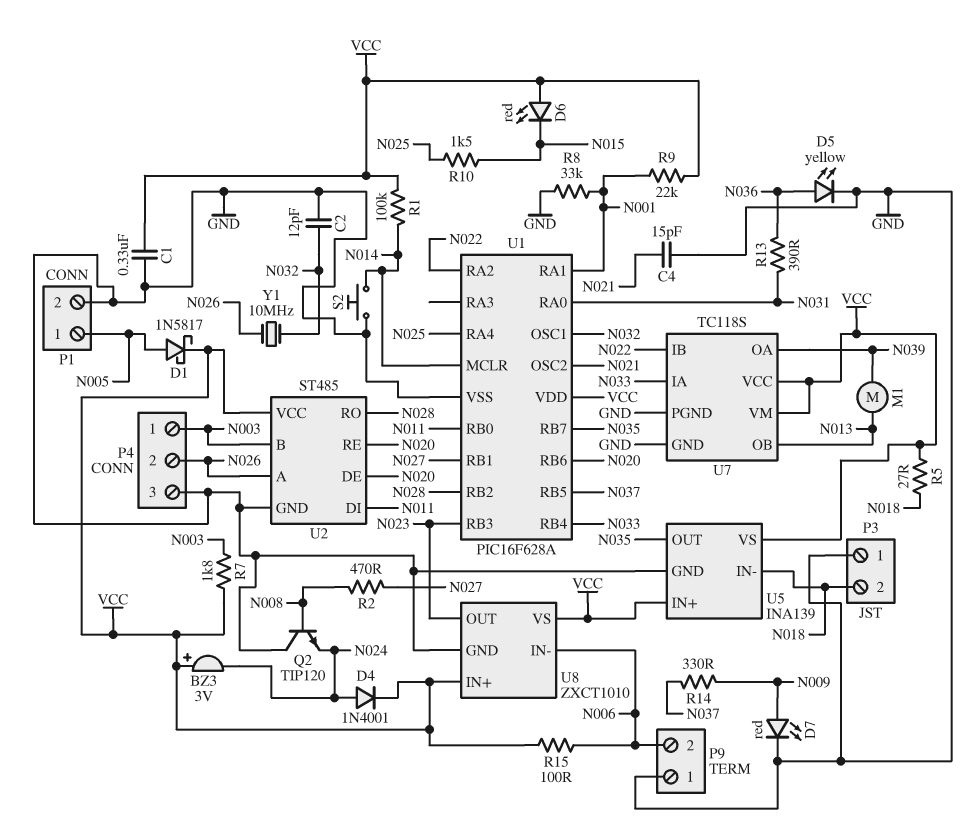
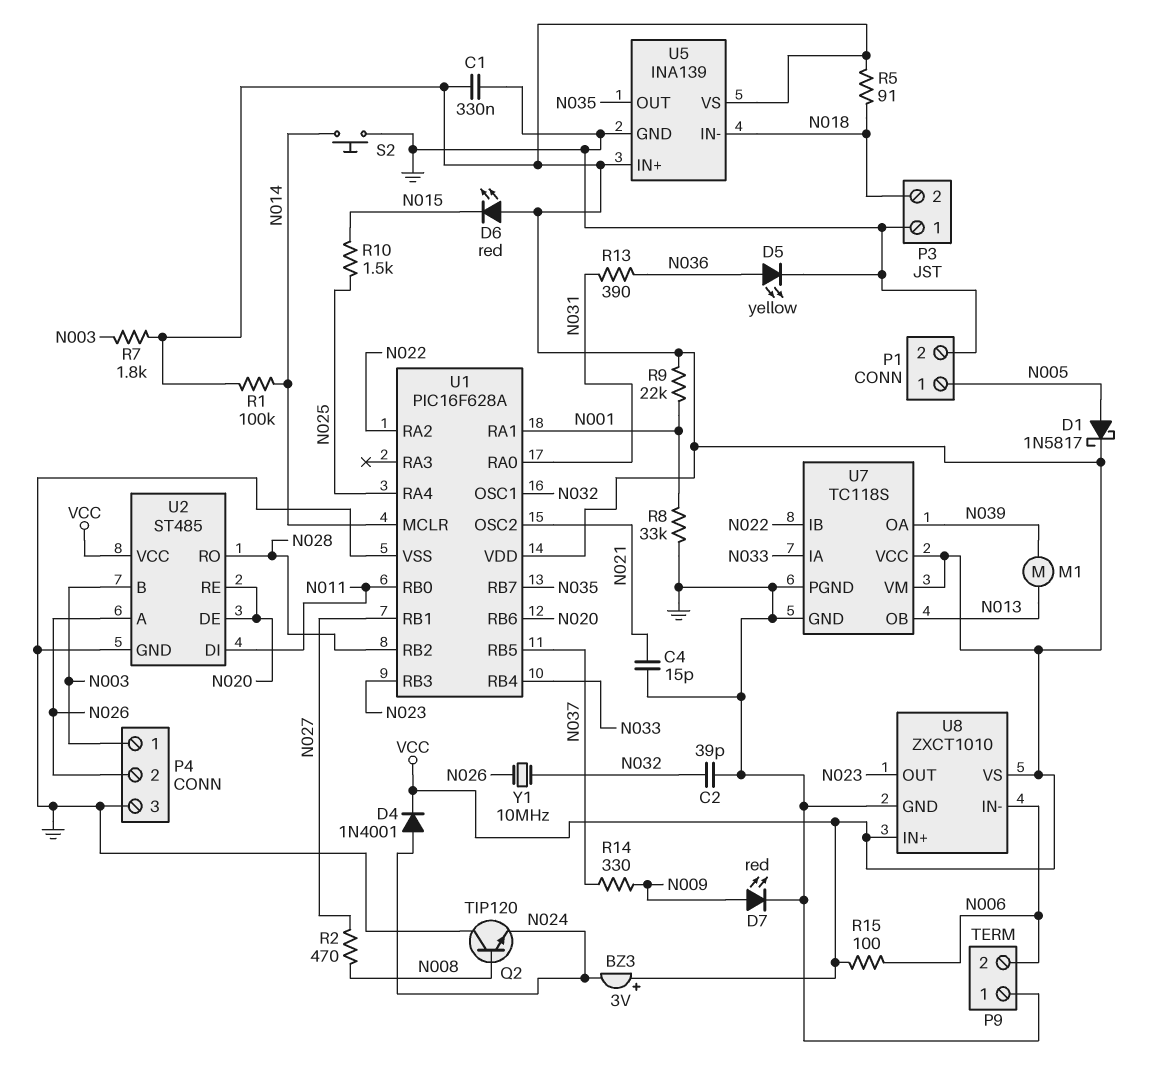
C2: 12pF (GND, N032) -> 39pF (GND, N032)
R5: 27 (N018, VCC) -> 91 (N018, VCC)

